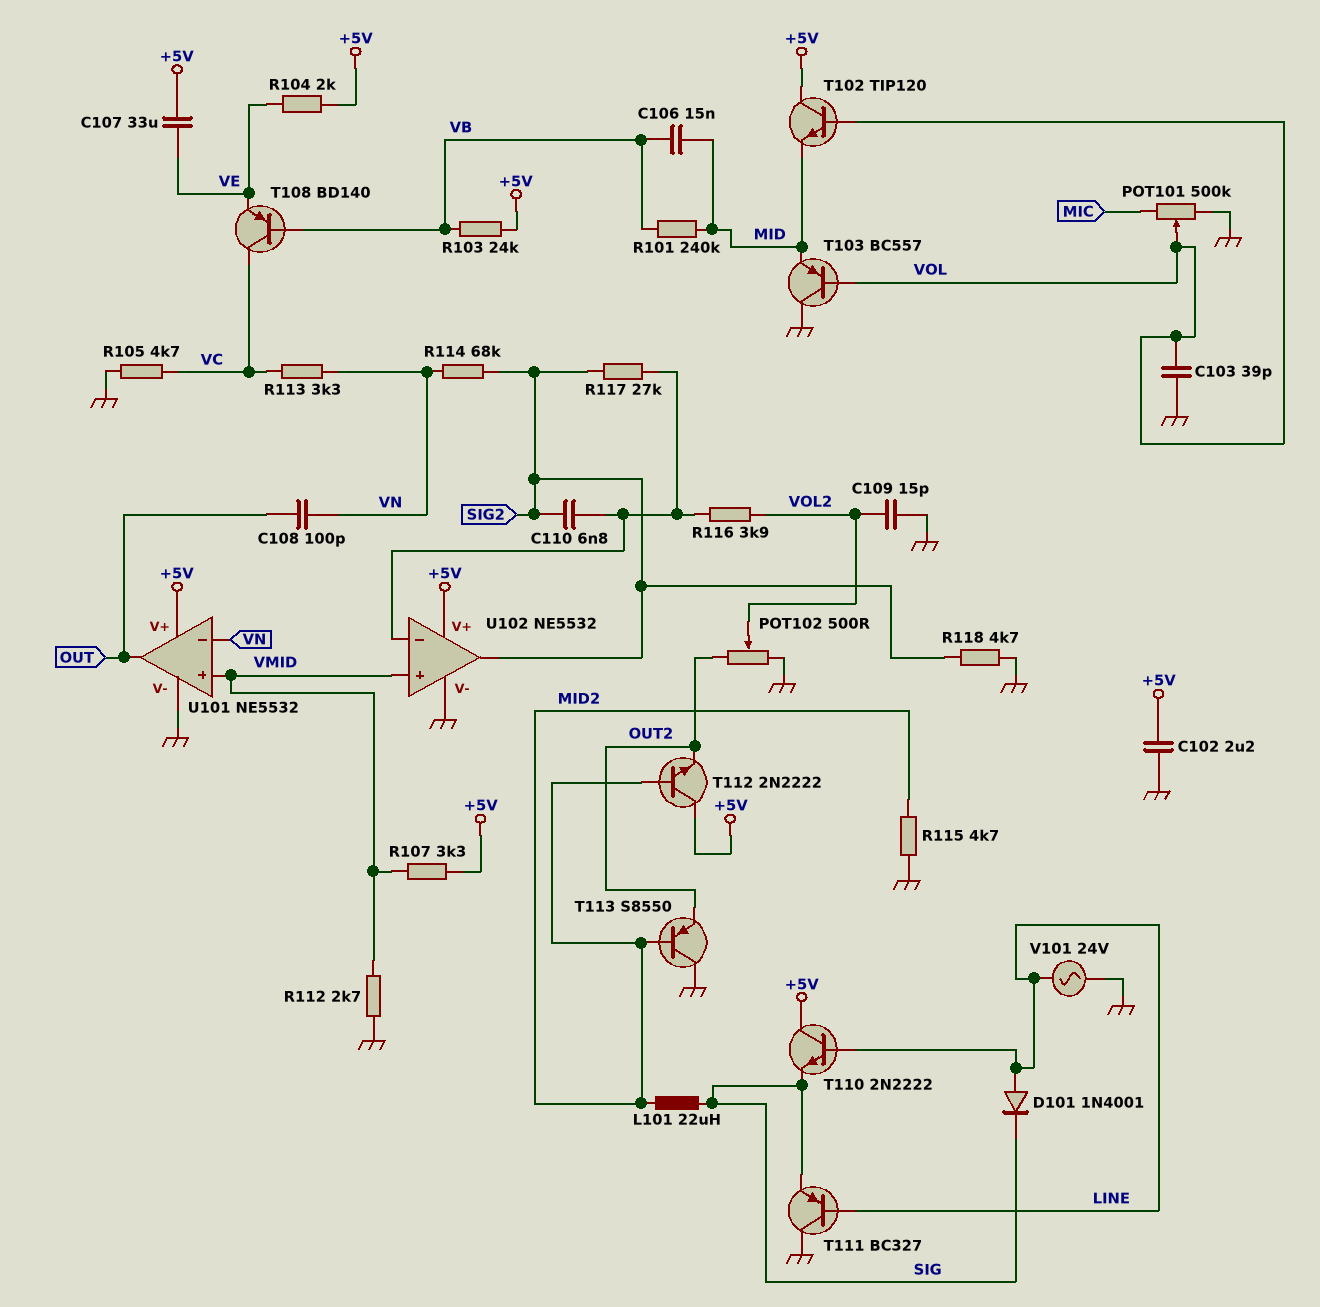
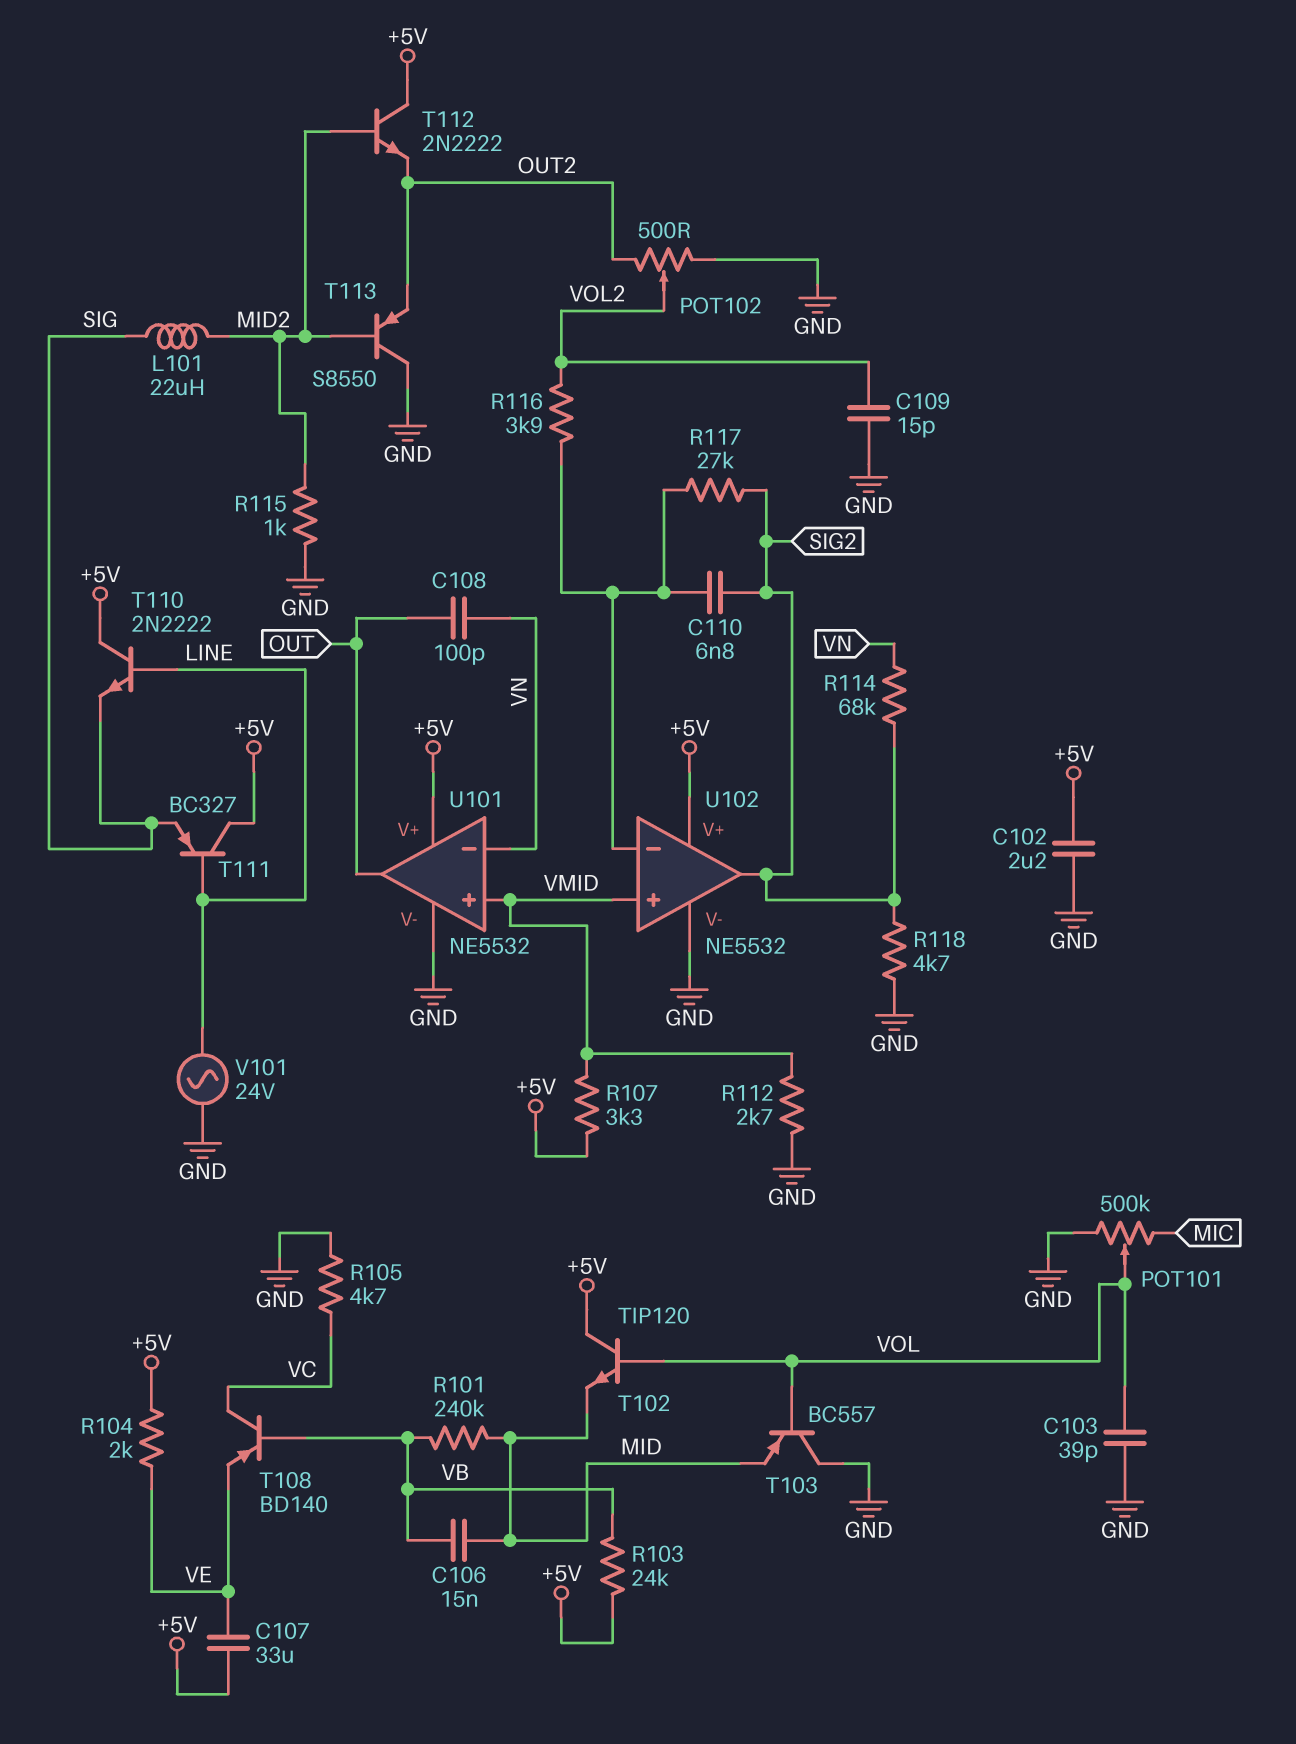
D101: diode 1N4001 (A LINE, K SIG) -> none
R113: 3.3k (VC, VN) -> none
R115: 4.7k (GND, MID2) -> 1k (GND, MID2)
T111: PNP BC327 (B LINE, C GND, E SIG) -> PNP BC327 (B LINE, C +5V, E SIG)

